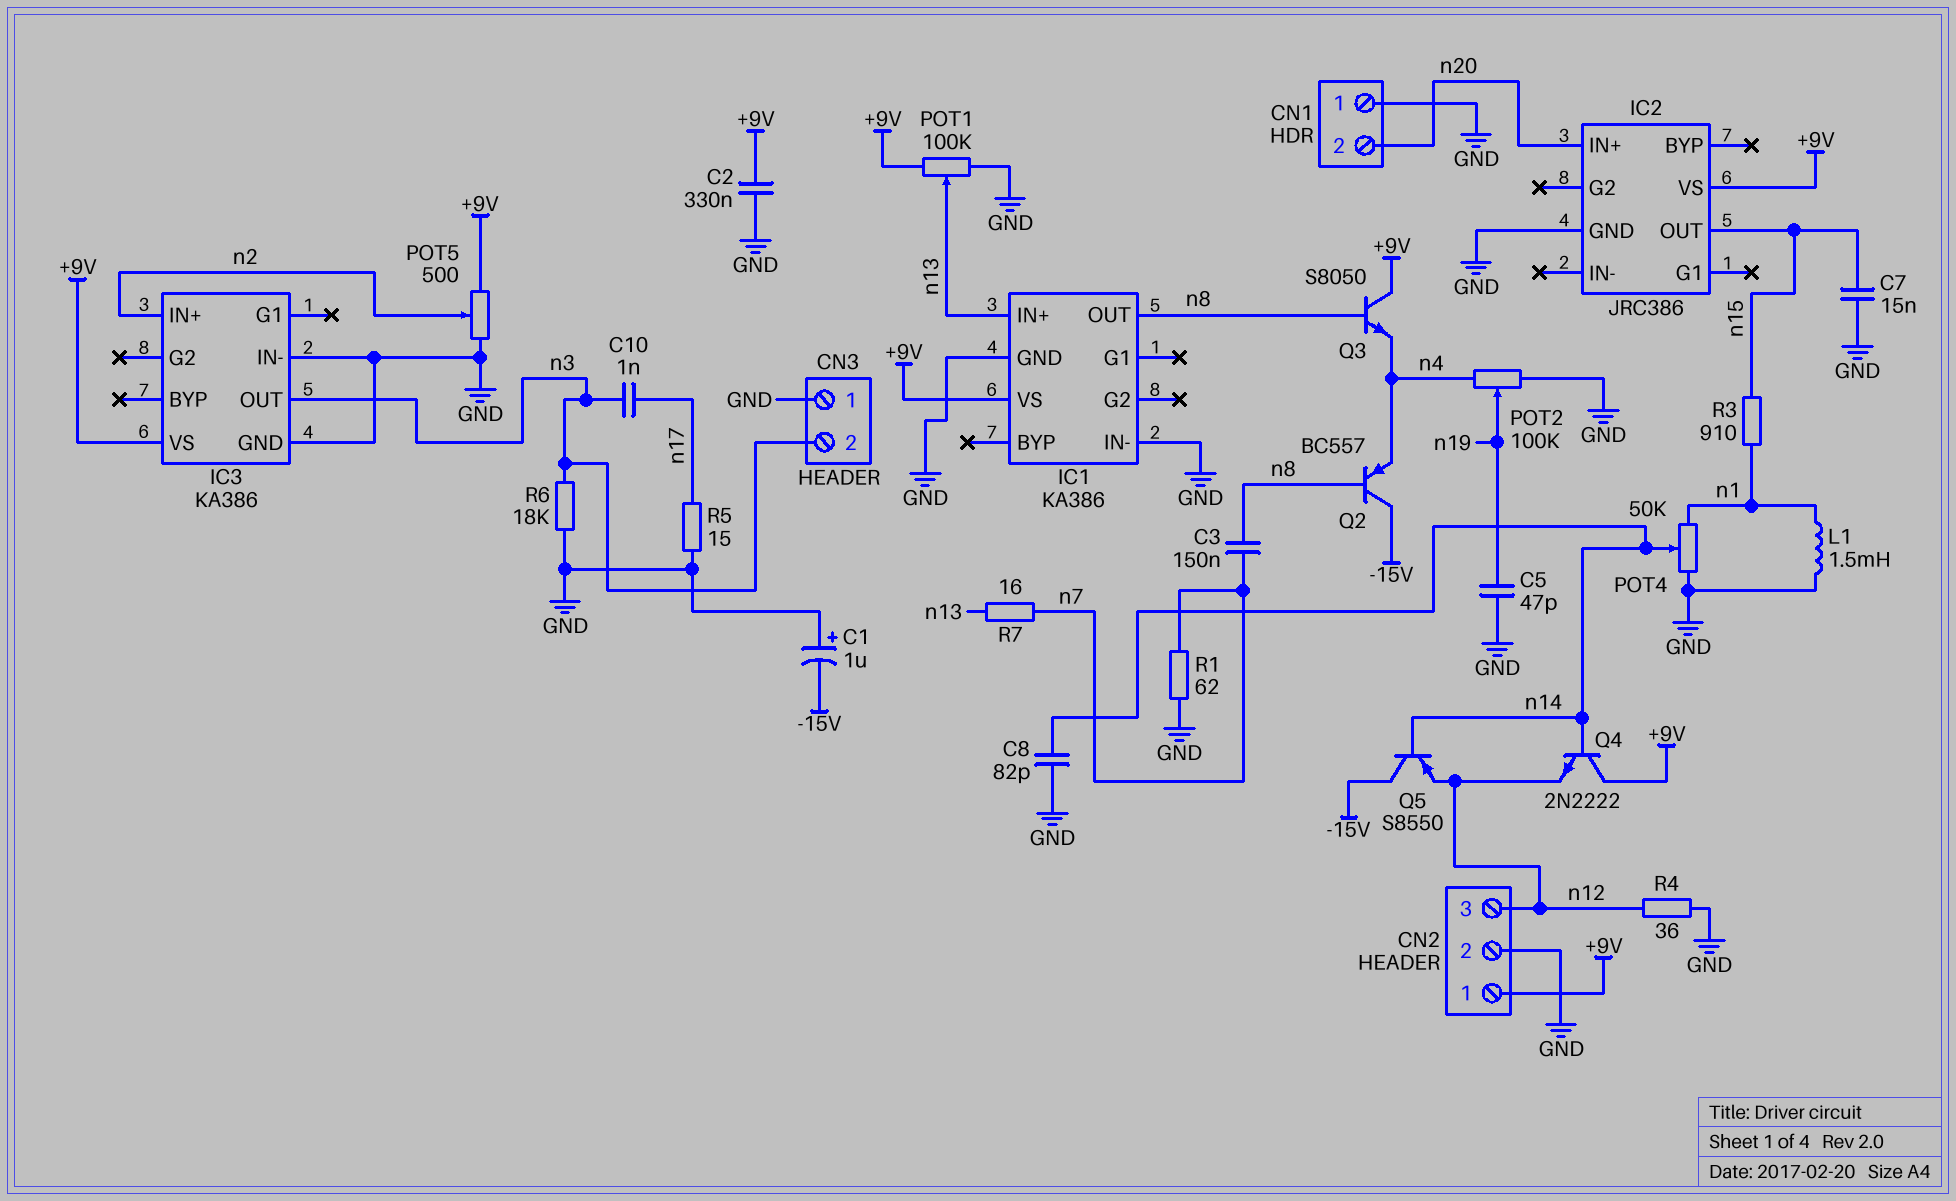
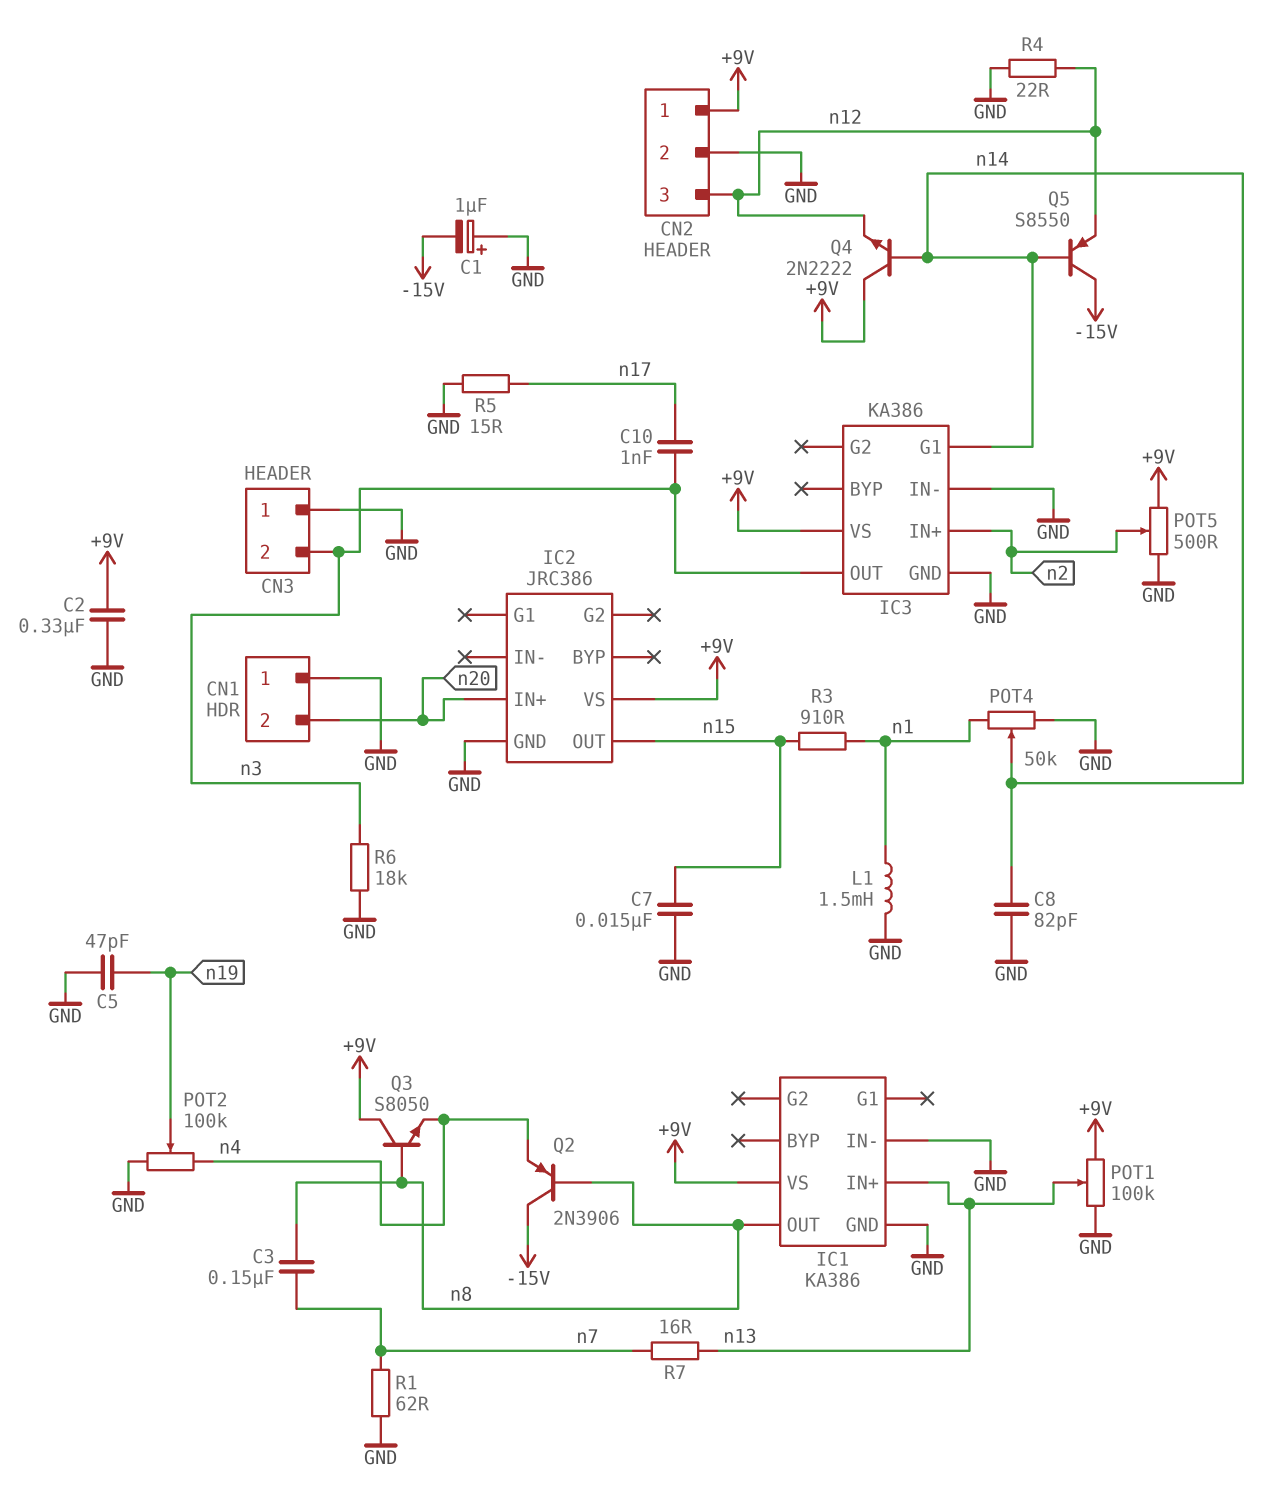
IC3 pin G1: none -> n14
Q2: PNP BC557 (B n8, C -15V, E n4) -> PNP 2N3906 (B n8, C -15V, E n4)
R4: 36 (GND, n12) -> 22 (GND, n12)

